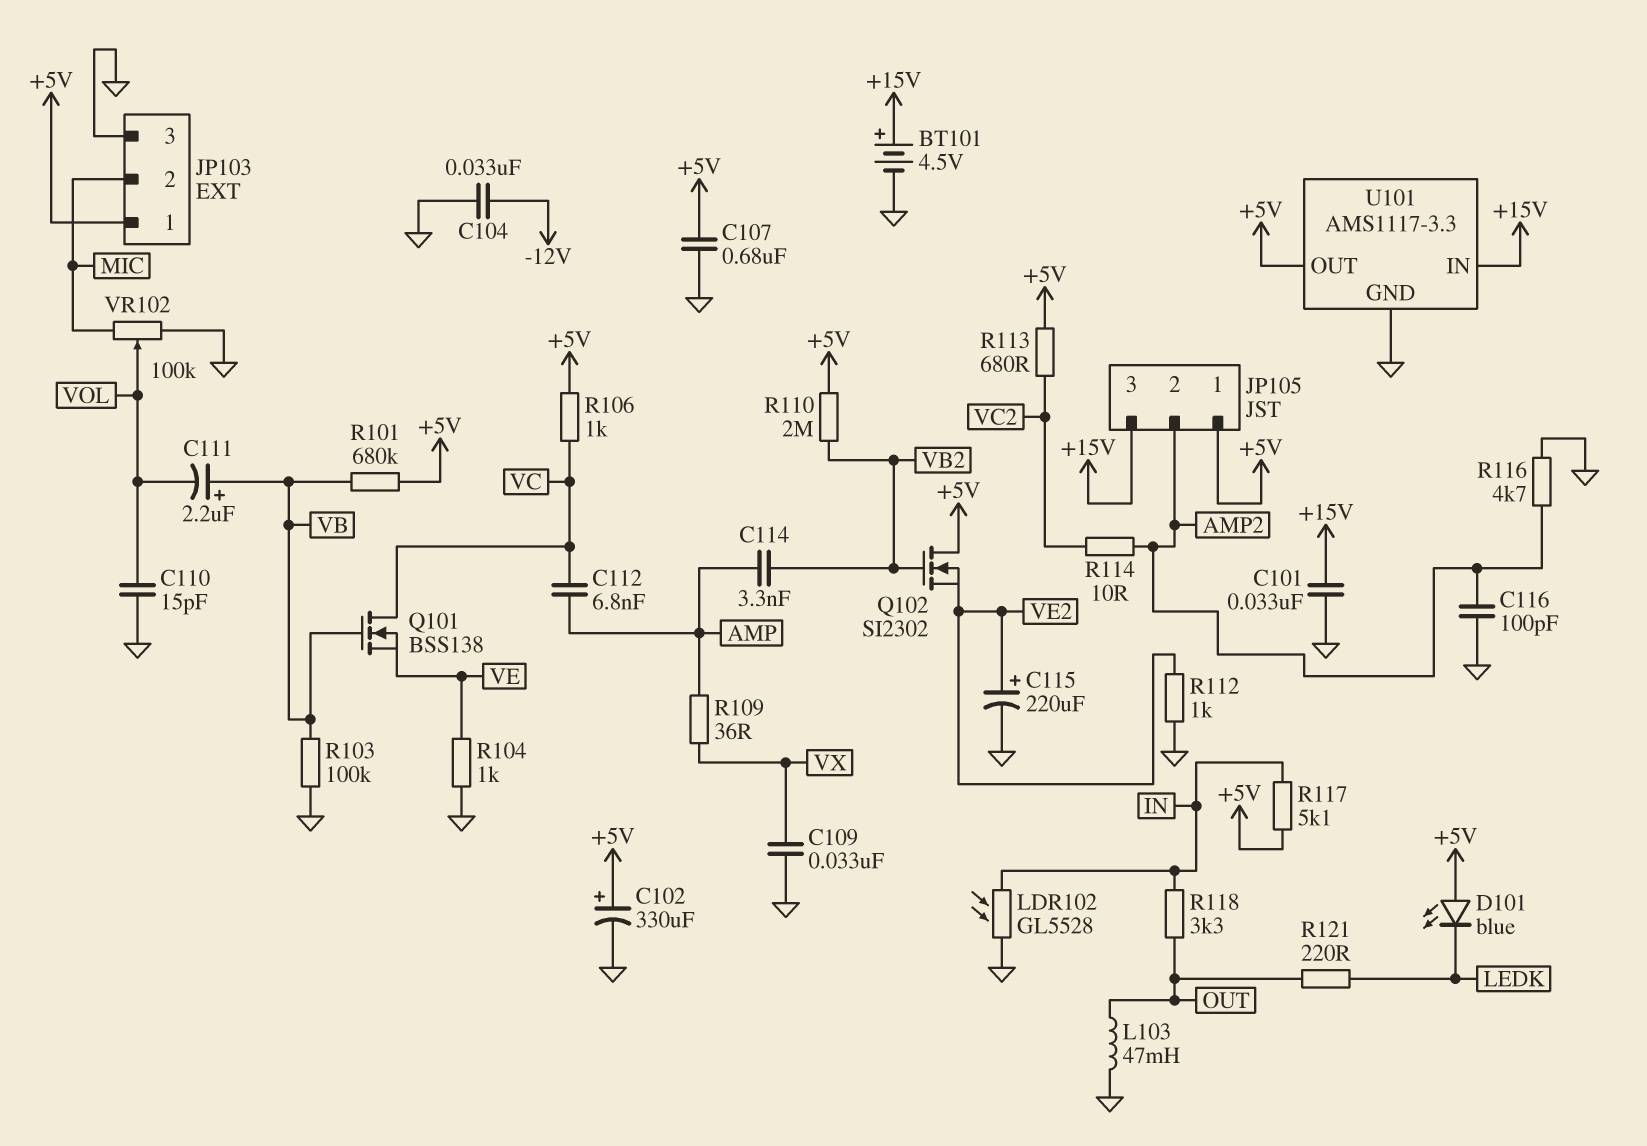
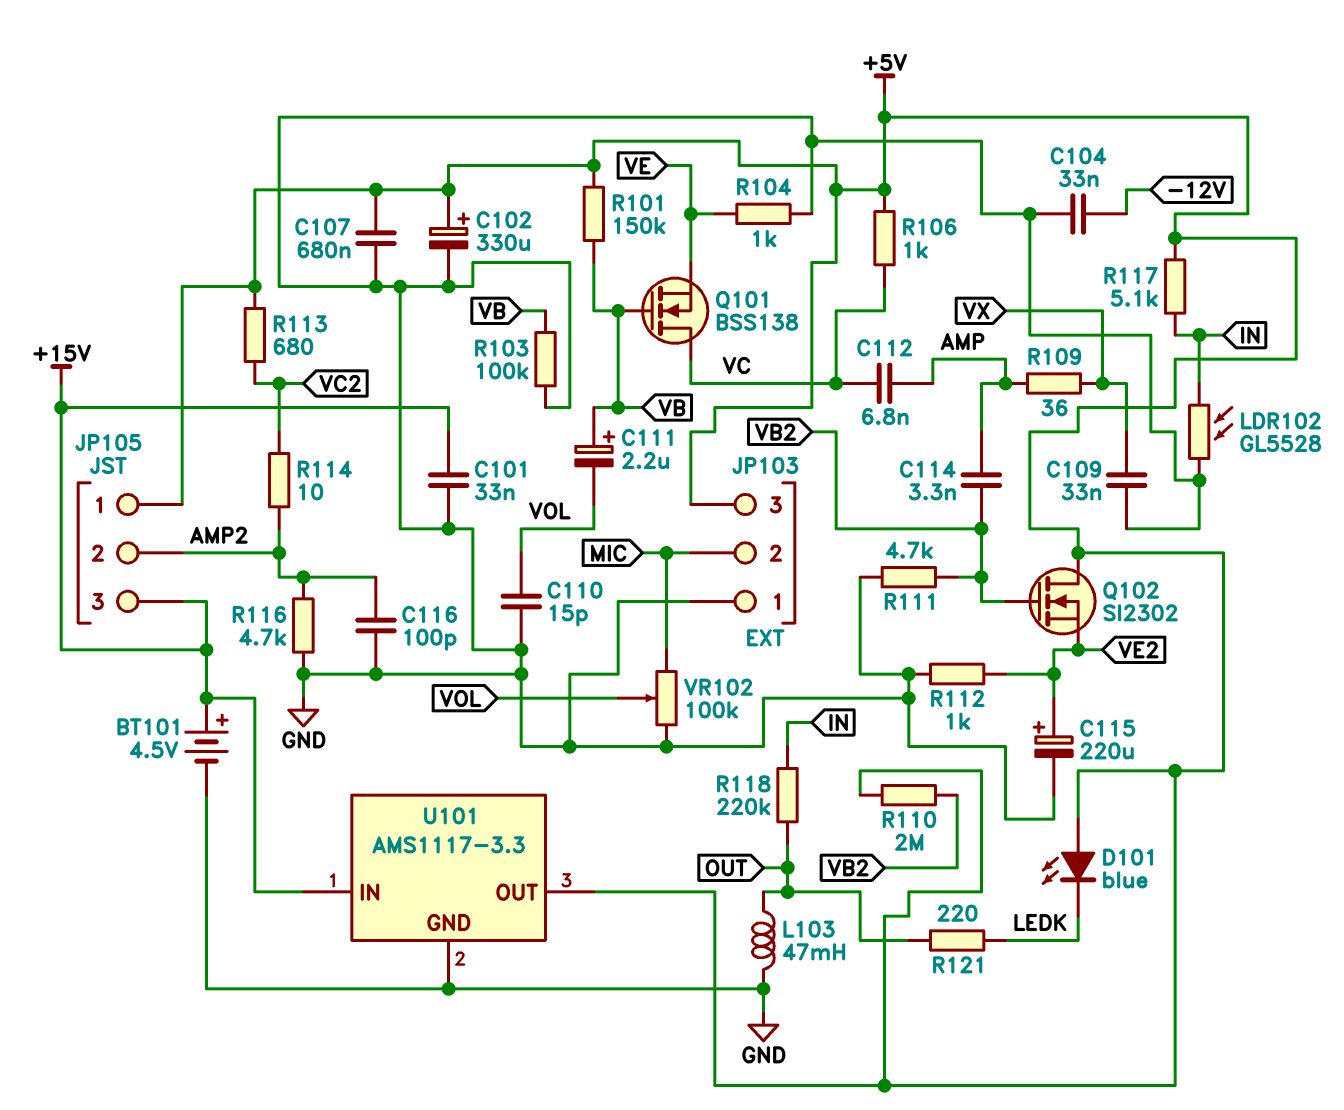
JP103 pin 1: +5V -> GND
JP103 pin 3: GND -> +5V
R101: 680k (+5V, VB) -> 150k (+5V, VB)
R111: none -> 4.7k (GND, VB2)
R118: 3.3k (IN, OUT) -> 220k (IN, OUT)

